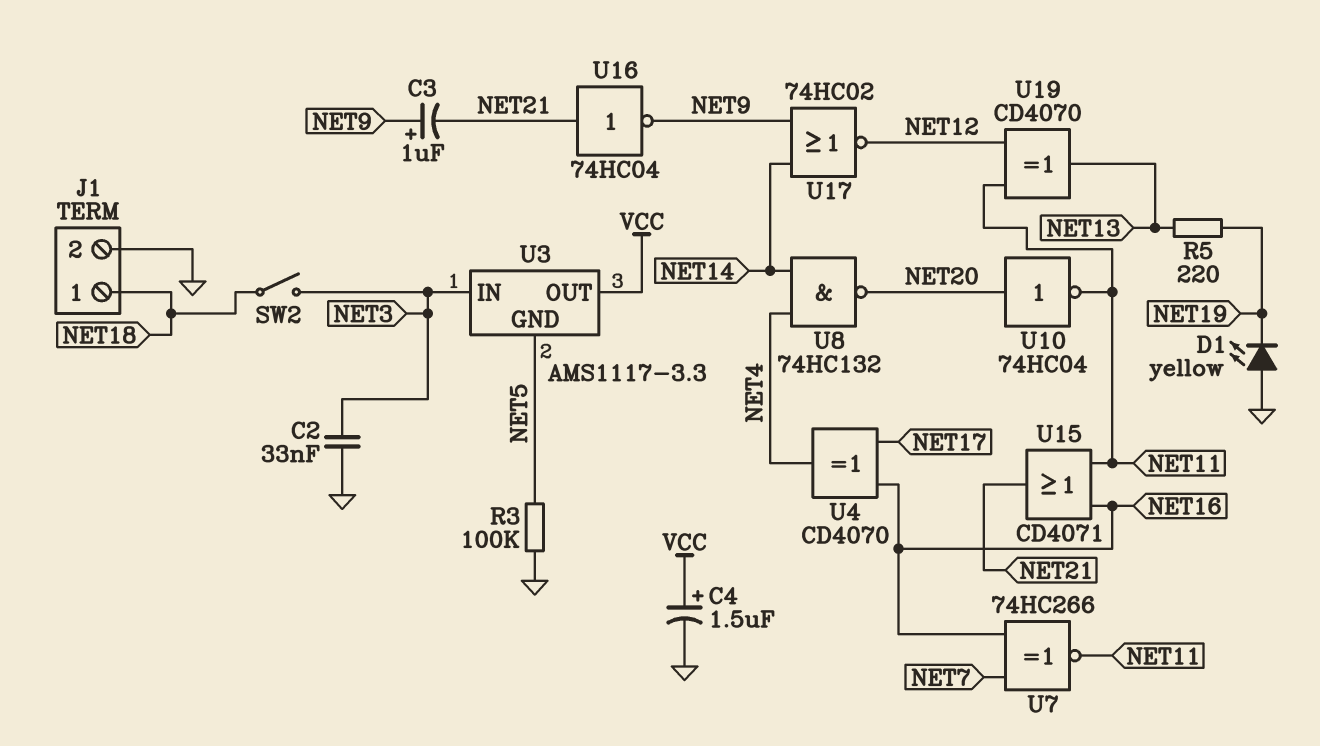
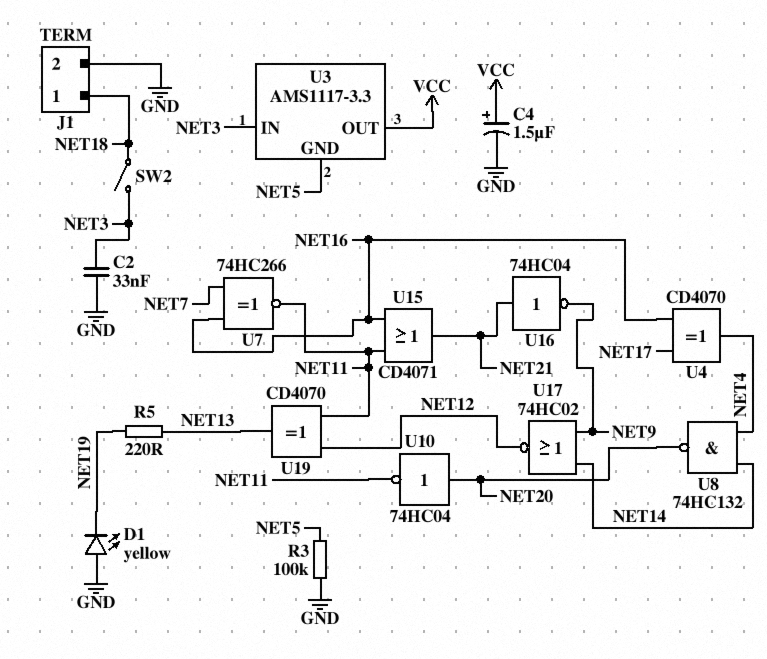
C3: 1uF (plus NET9, minus NET21) -> none

